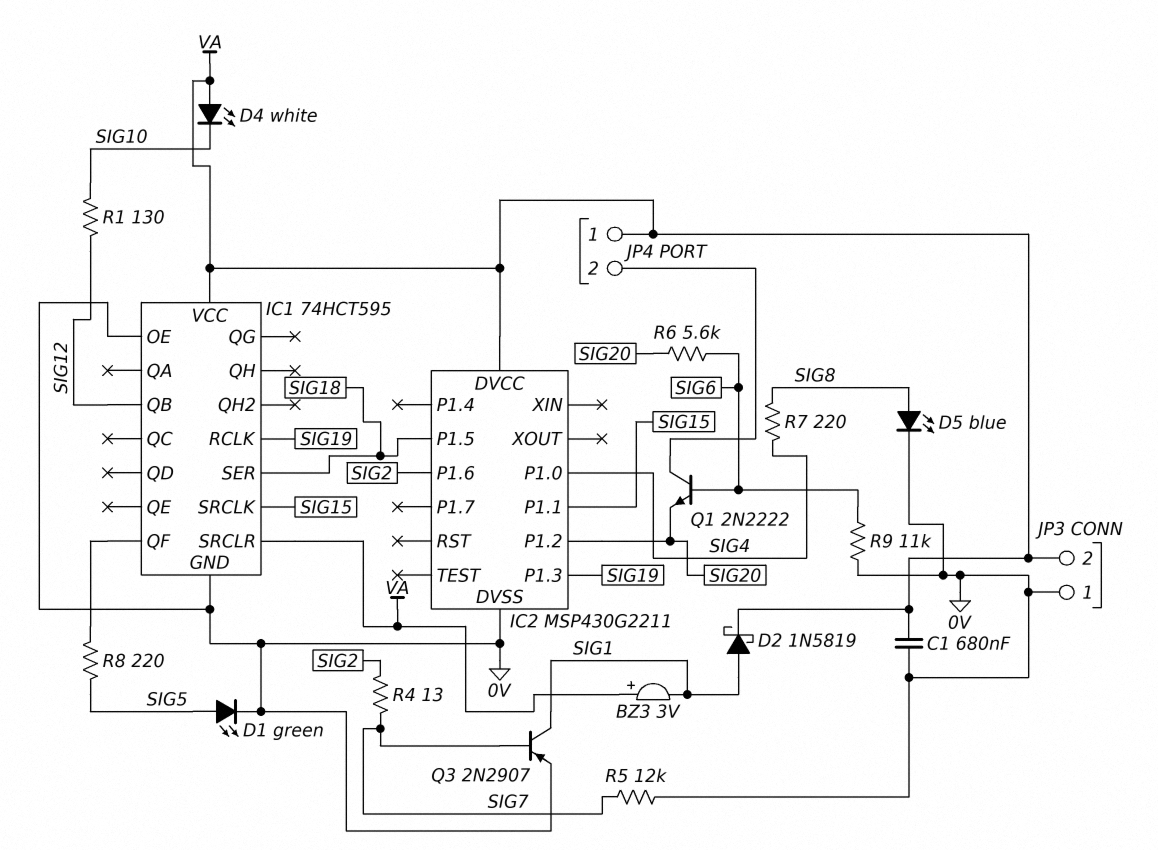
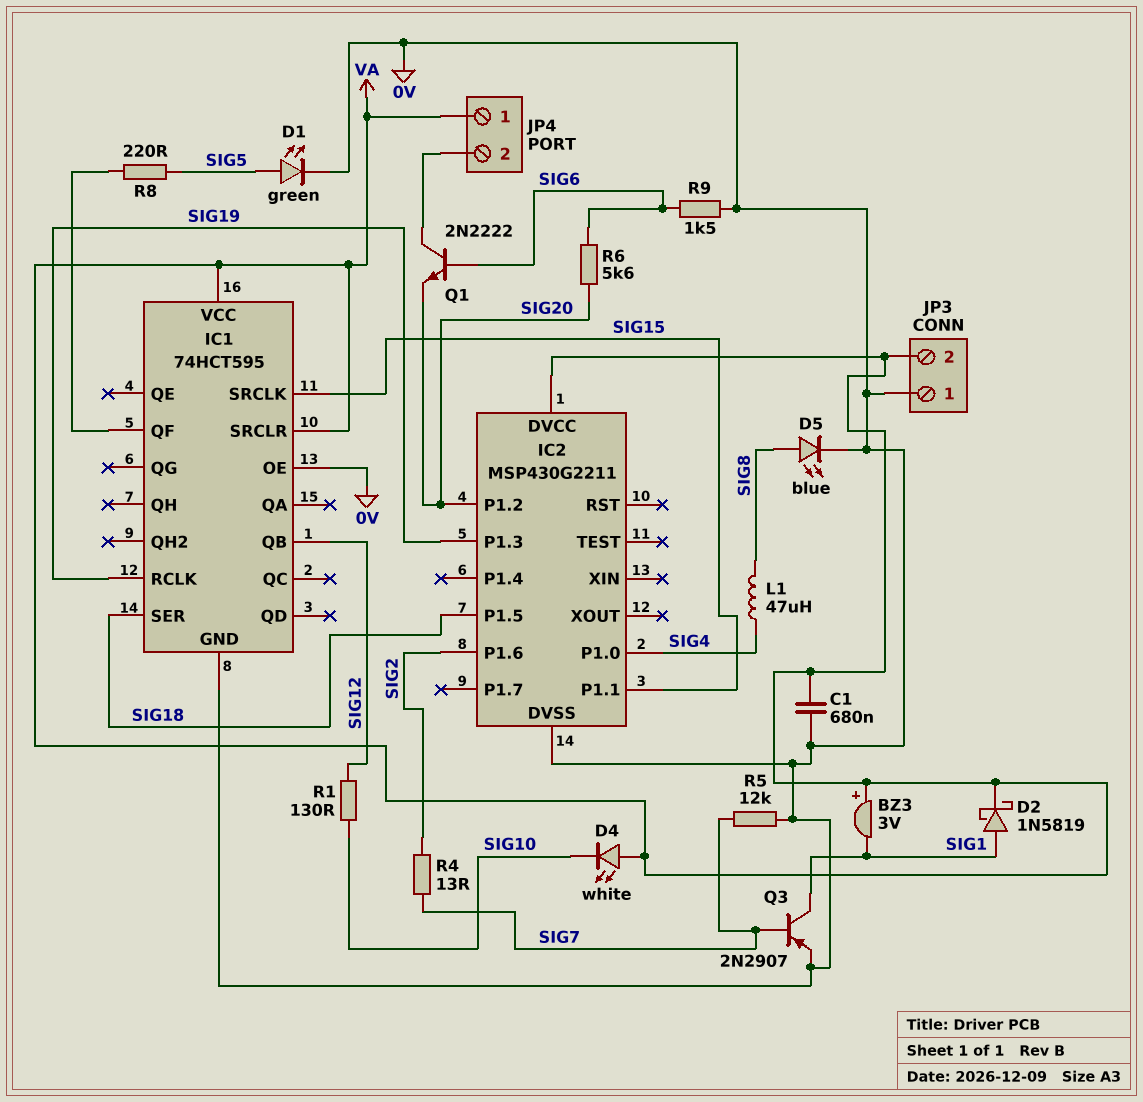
L1: none -> 47uH (SIG4, SIG8)
R7: 220 (SIG4, SIG8) -> none
R9: 11k (0V, SIG6) -> 1.5k (0V, SIG6)

